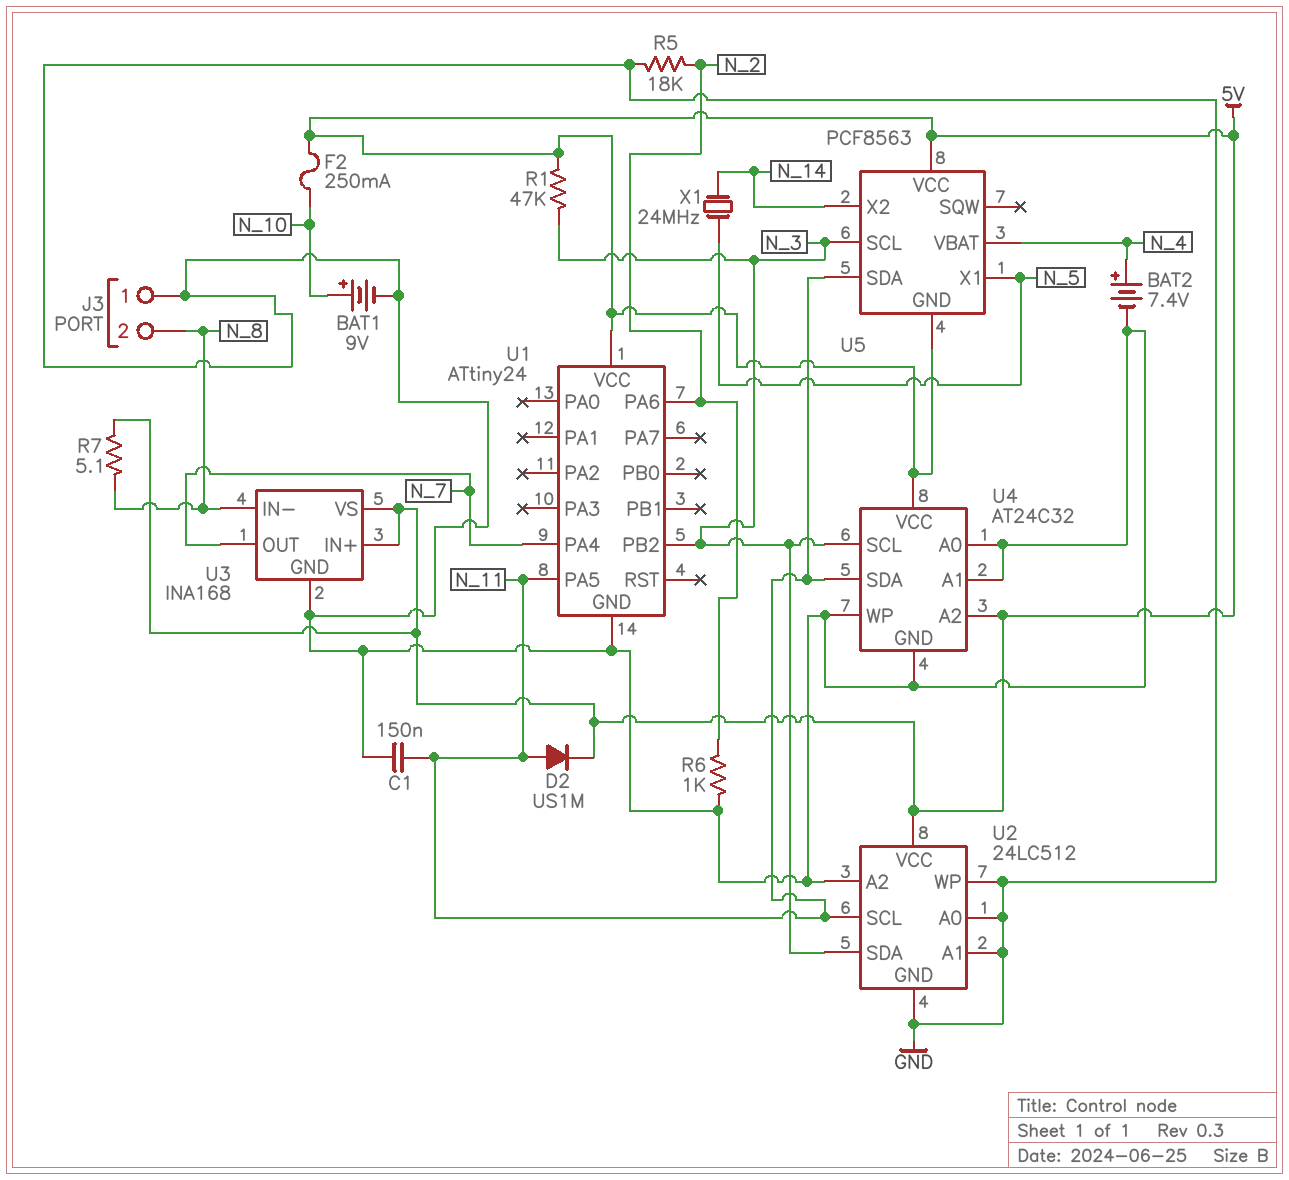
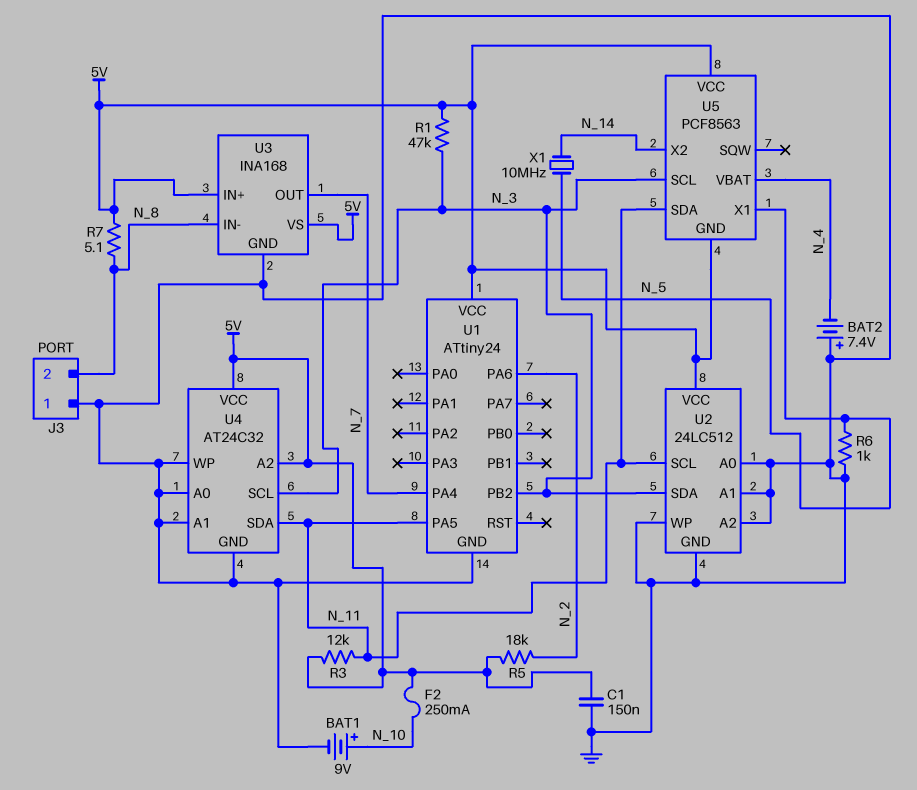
BAT2: 7.4V (plus N_4, minus GND) -> 7.4V (plus GND, minus N_4)
C1: 150nF (GND, N_11) -> 150nF (5V, GND)
D2: diode US1M (A N_11, K 5V) -> none
R3: none -> 12k (5V, N_11)
R5: 18k (GND, N_2) -> 18k (5V, N_2)
R6: 1k (GND, N_2) -> 1k (GND, N_5)
X1: 24MHz (N_5, N_14) -> 10MHz (N_5, N_14)

